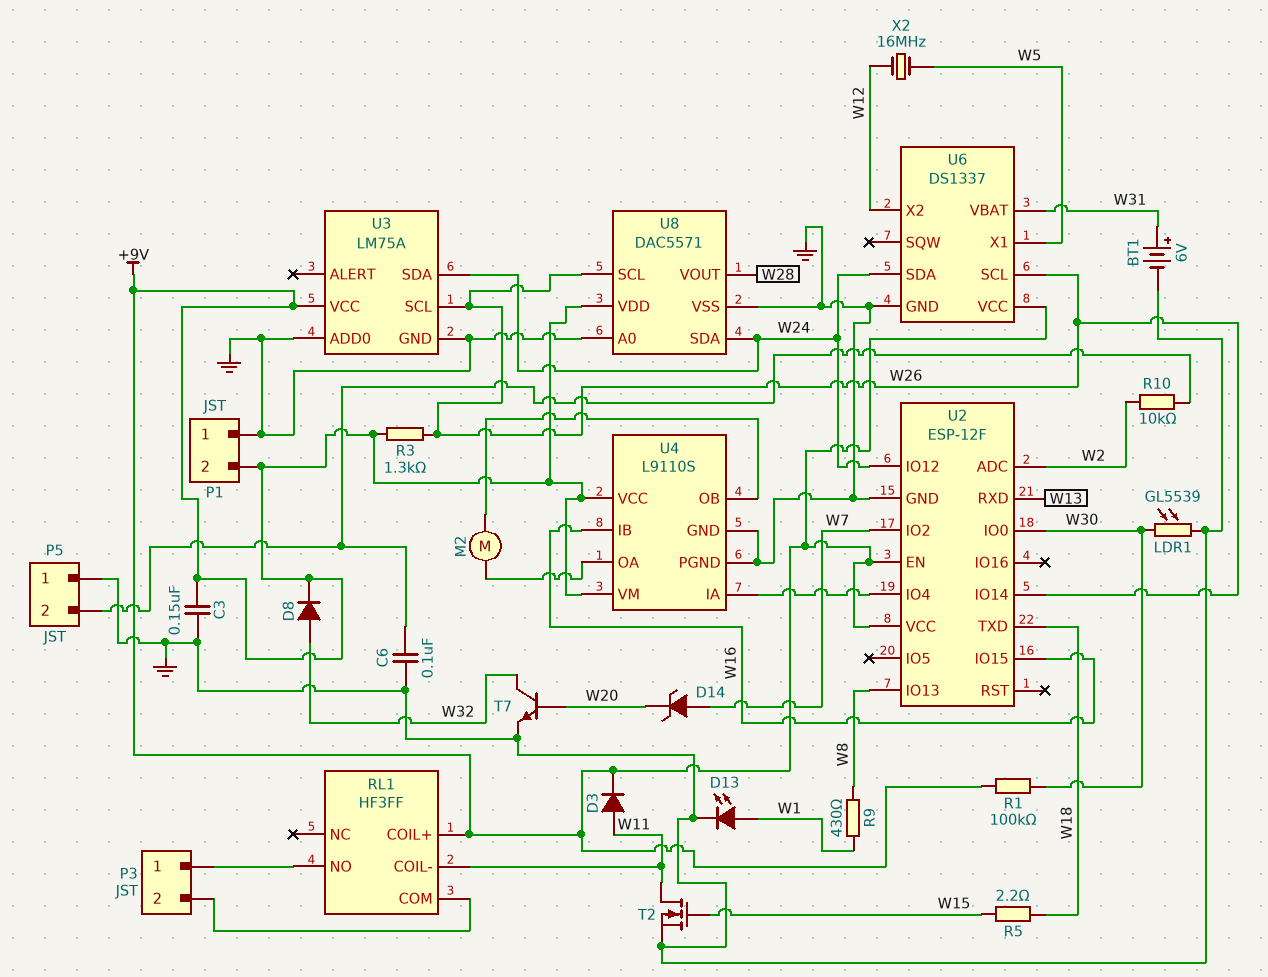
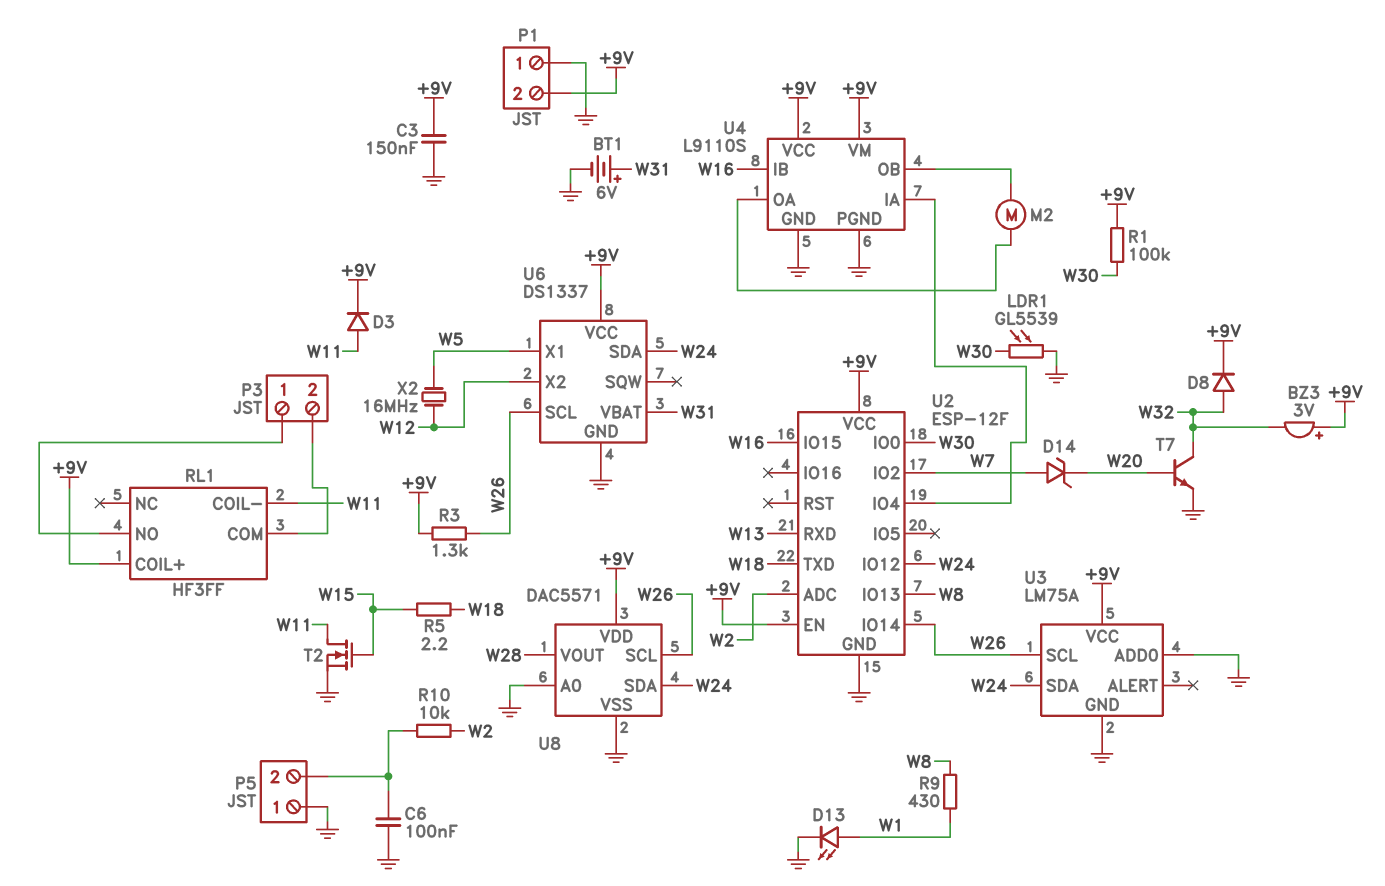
BZ3: none -> buzzer 3V (plus +9V, minus W32)

